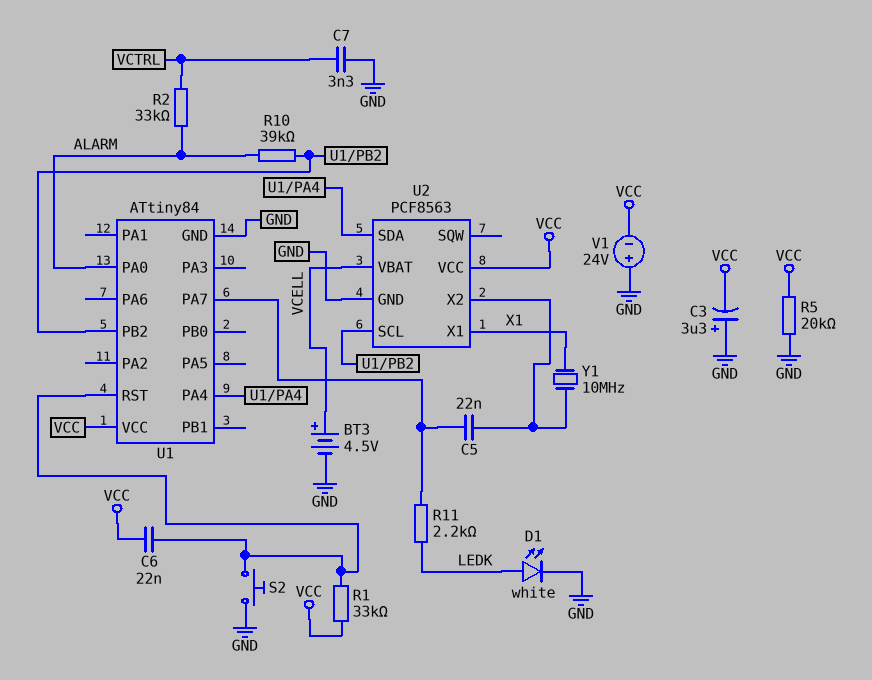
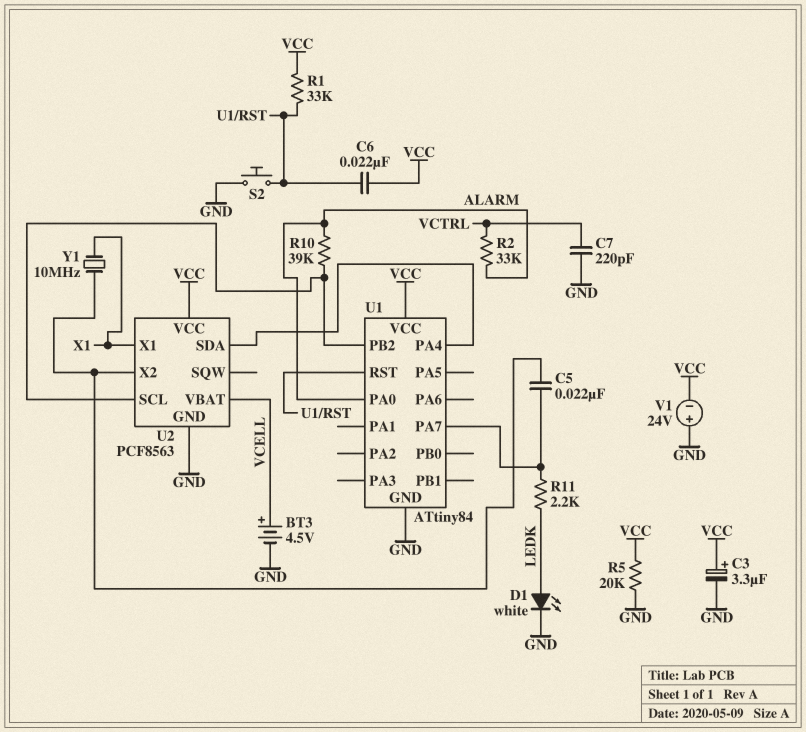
C3: 3.3uF (plus GND, minus VCC) -> 3.3uF (plus VCC, minus GND)
C7: 3.3nF (GND, VCTRL) -> 220pF (GND, VCTRL)

